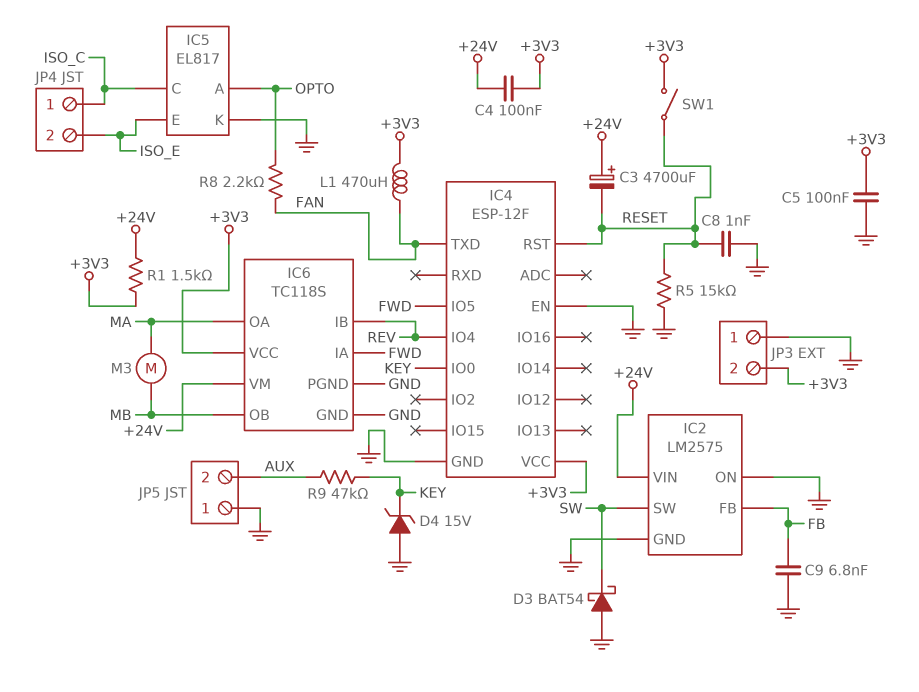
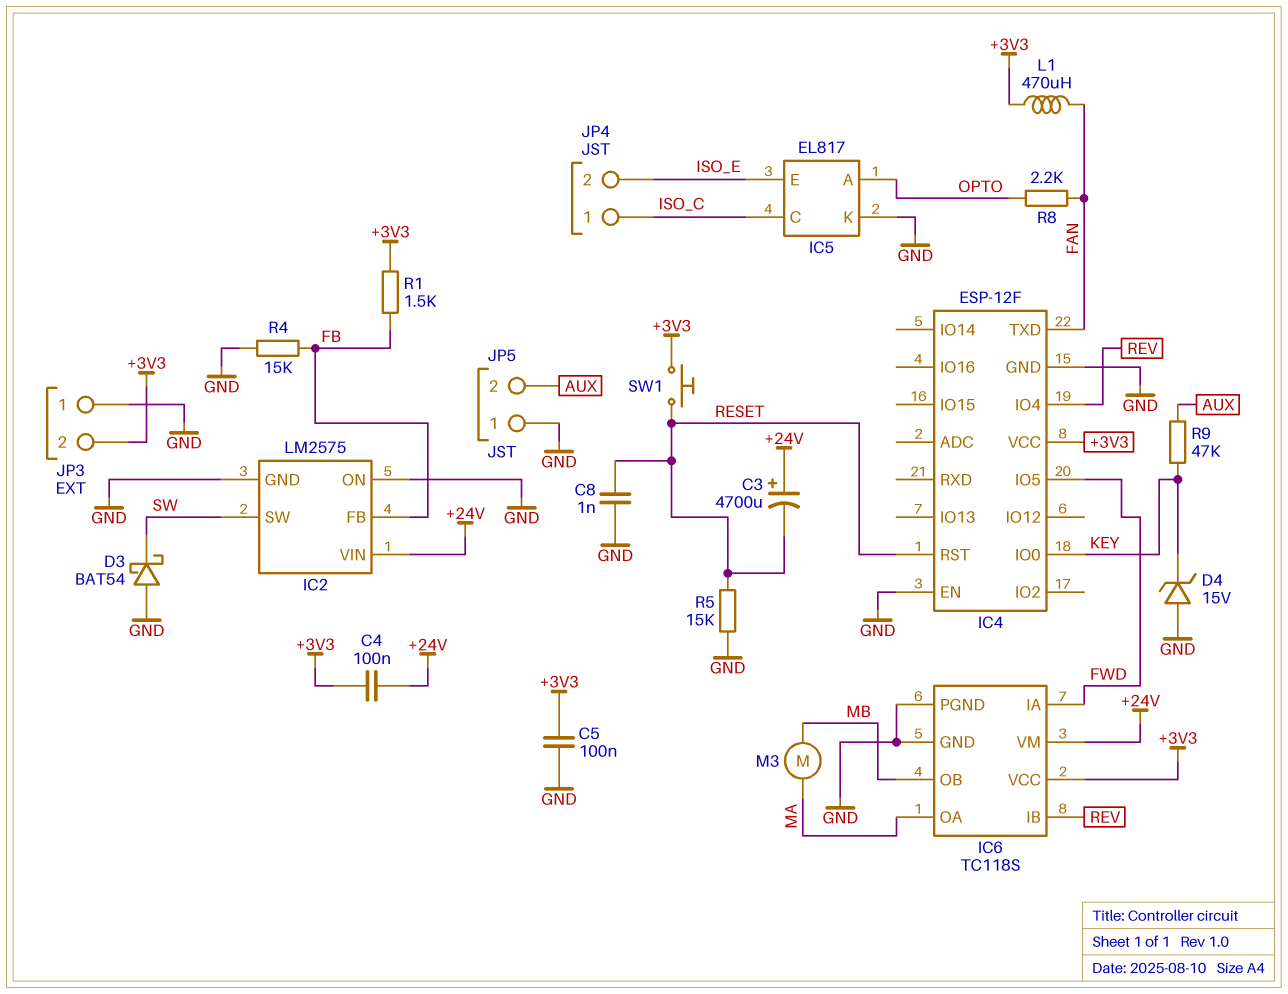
C9: 6.8nF (FB, GND) -> none
R1: 1.5k (+3V3, +24V) -> 1.5k (+3V3, FB)
R4: none -> 15k (FB, GND)
SW1: switch (+3V3, RESET) -> button (+3V3, RESET)

